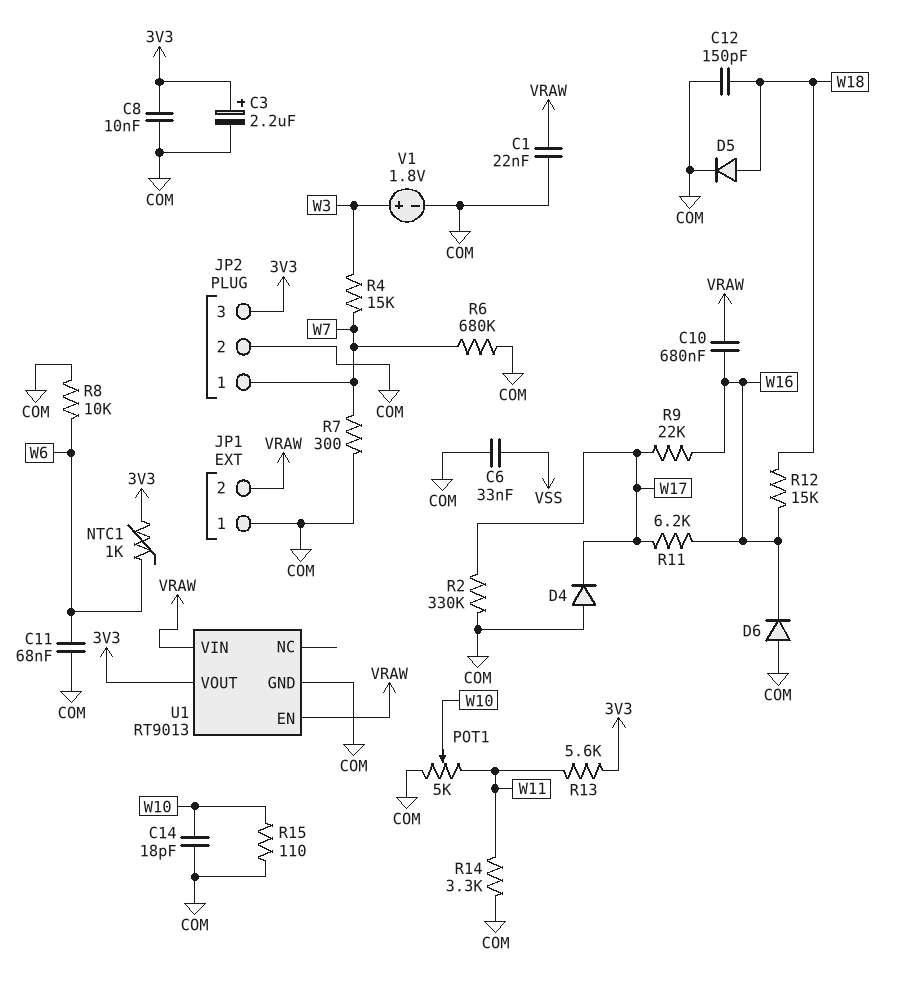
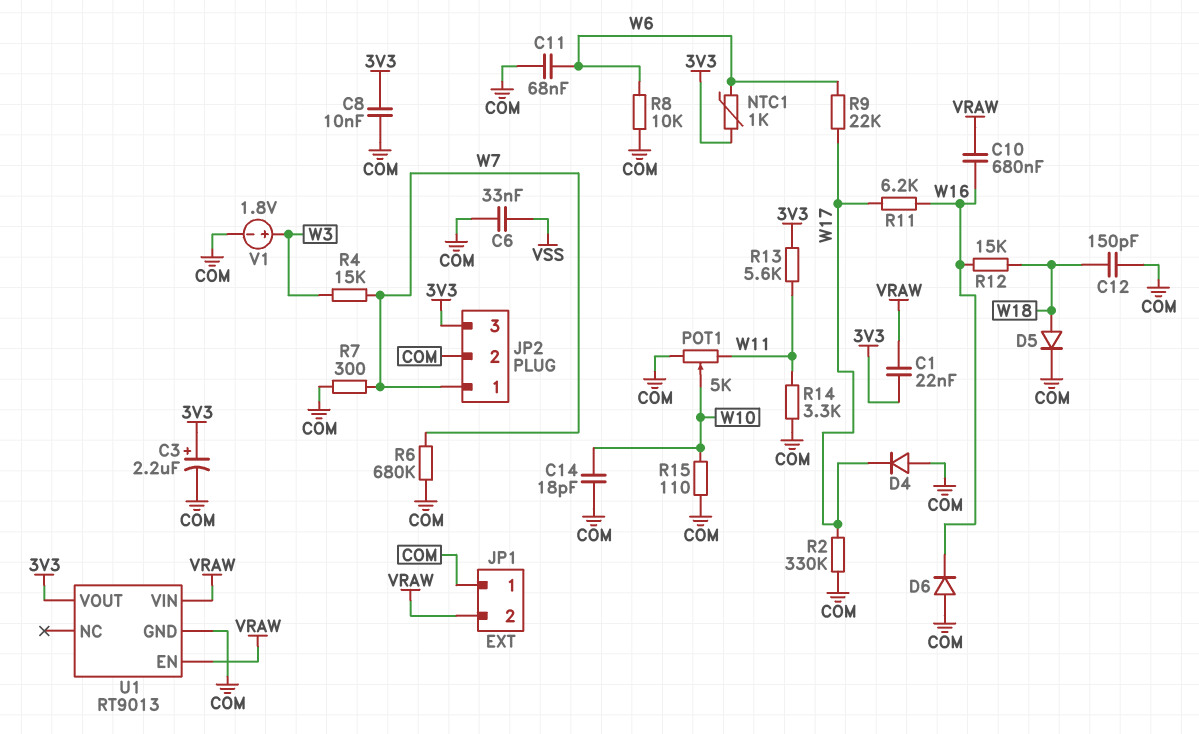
C1: 22nF (COM, VRAW) -> 22nF (3V3, VRAW)
R9: 22k (W16, W17) -> 22k (W6, W17)

